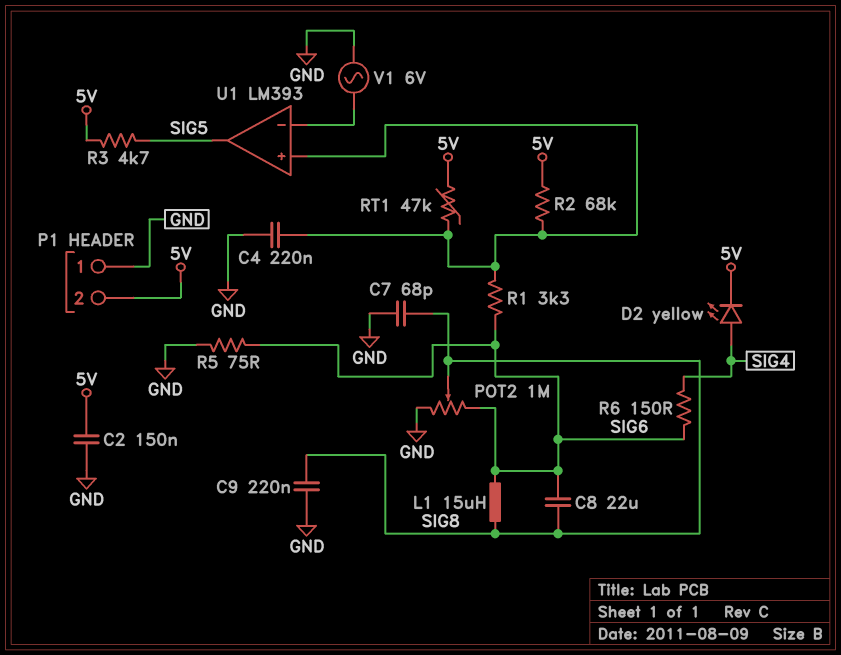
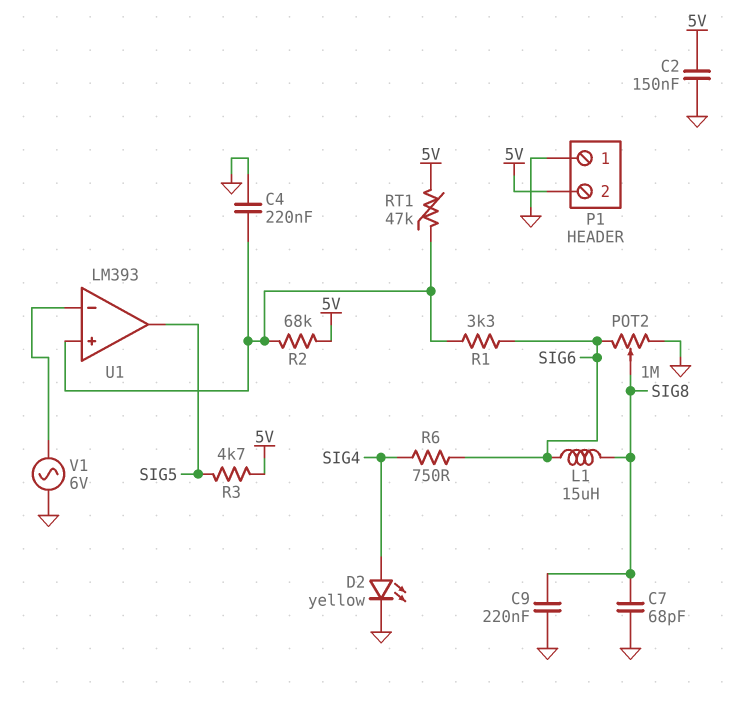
C8: 22uF (SIG6, SIG8) -> none
D2: LED yellow (A SIG4, K 5V) -> LED yellow (A SIG4, K GND)
R5: 75 (GND, SIG6) -> none
R6: 150 (SIG4, SIG6) -> 750 (SIG4, SIG6)

